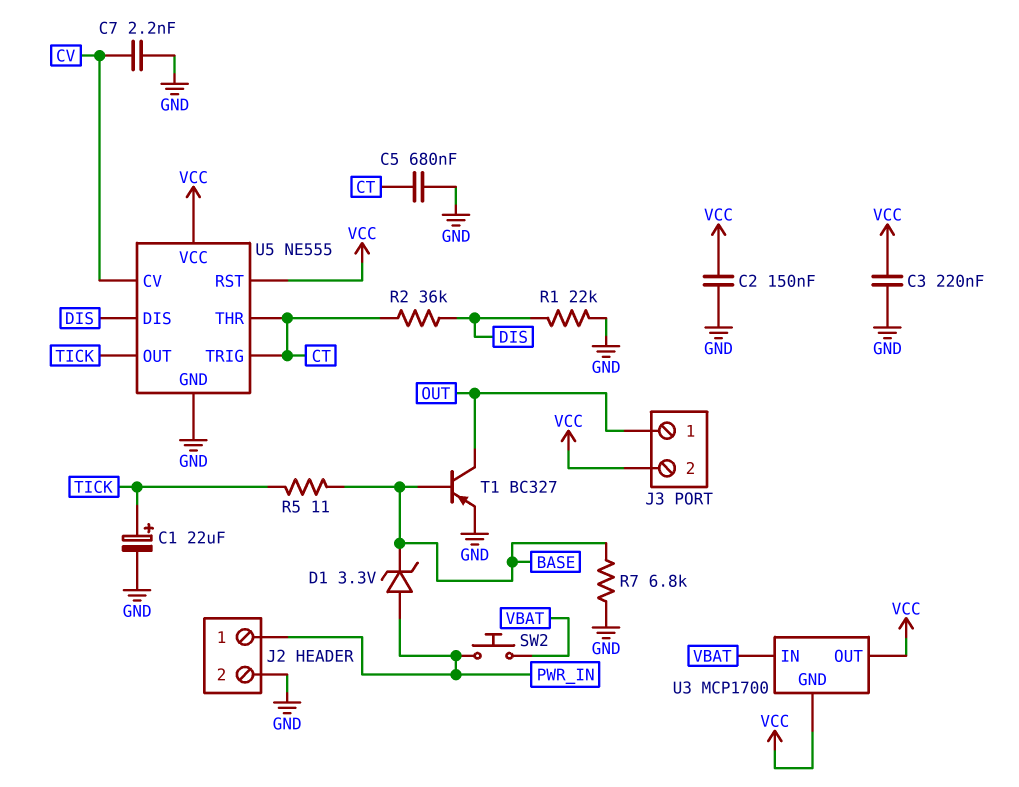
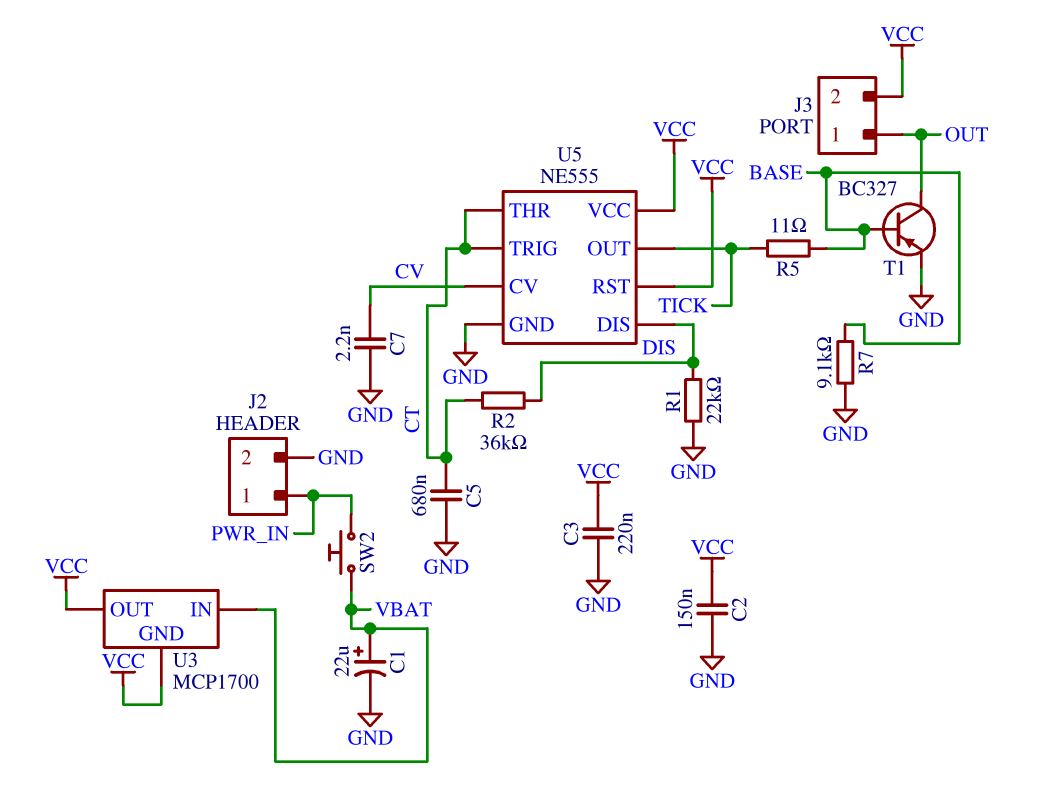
C1: 22uF (plus TICK, minus GND) -> 22uF (plus VBAT, minus GND)
D1: zener 3.3V (A PWR_IN, K BASE) -> none
R7: 6.8k (BASE, GND) -> 9.1k (BASE, GND)

